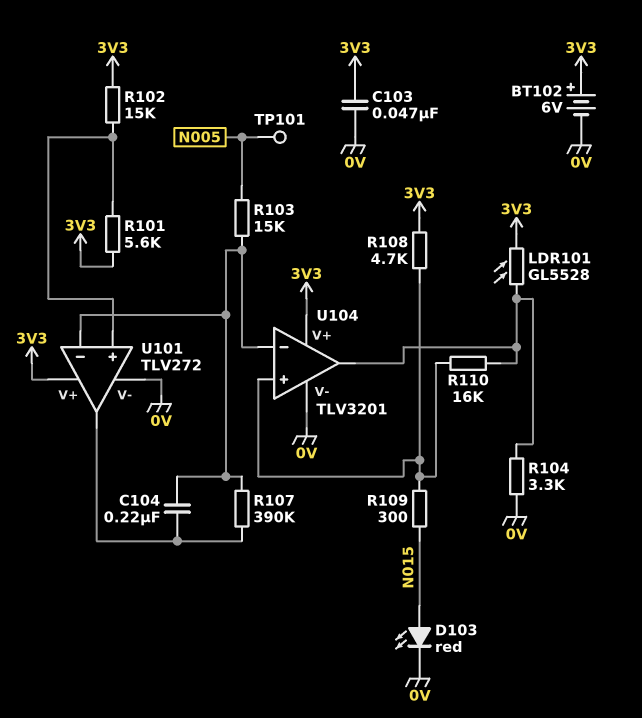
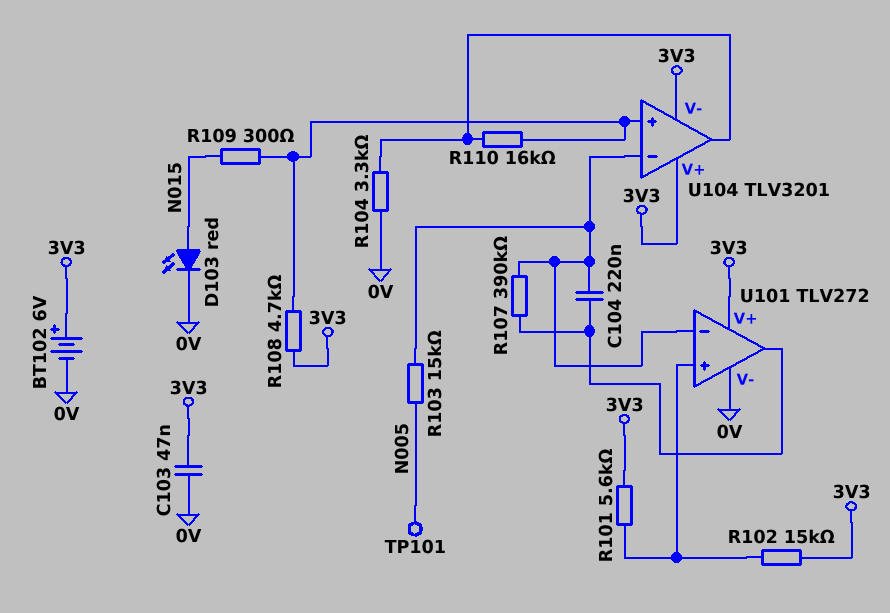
LDR101: GL5528 (3V3, U104/out) -> none
U104 pin V-: 0V -> 3V3

